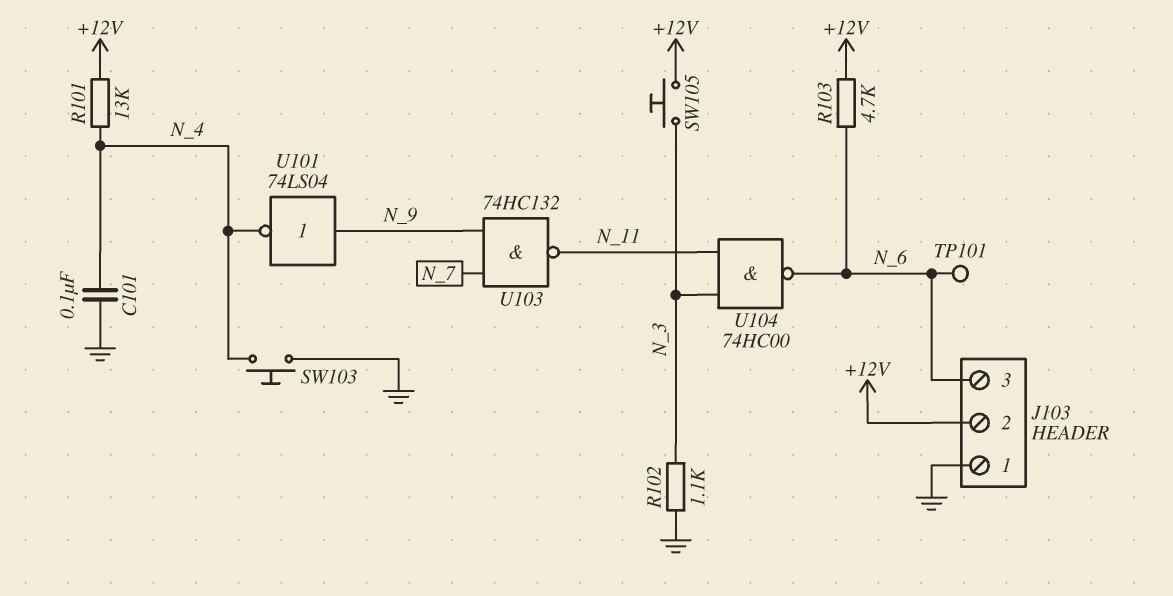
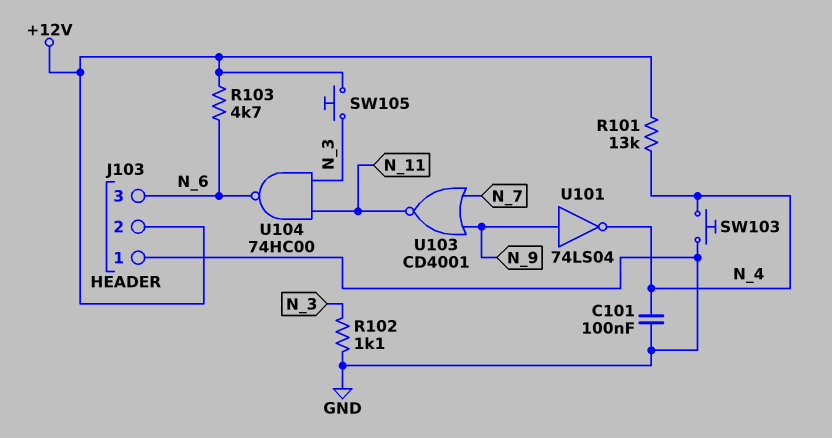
TP101: test point (N_6) -> none
U103: NAND 74HC132 (in N_7, in N_9, out N_11) -> NOR CD4001 (in N_7, in N_9, out N_11)

